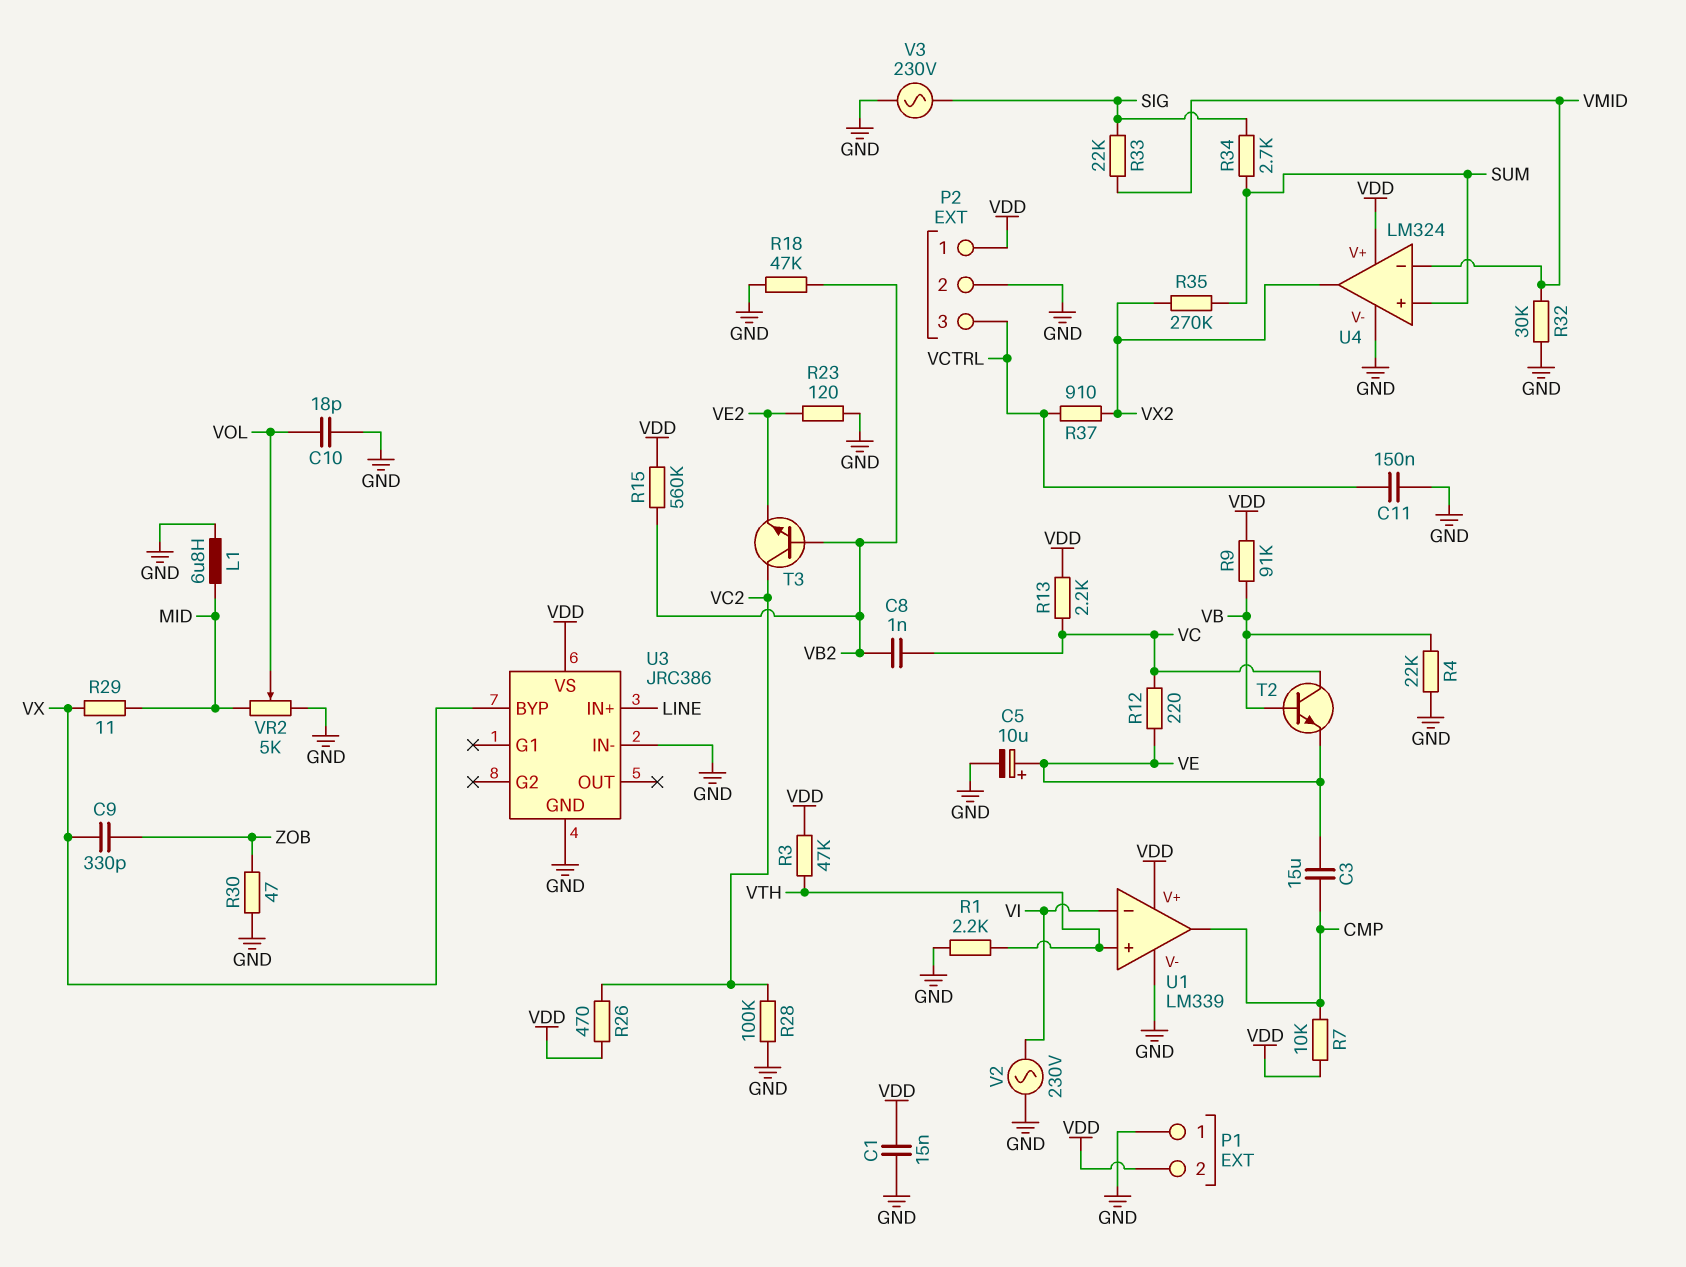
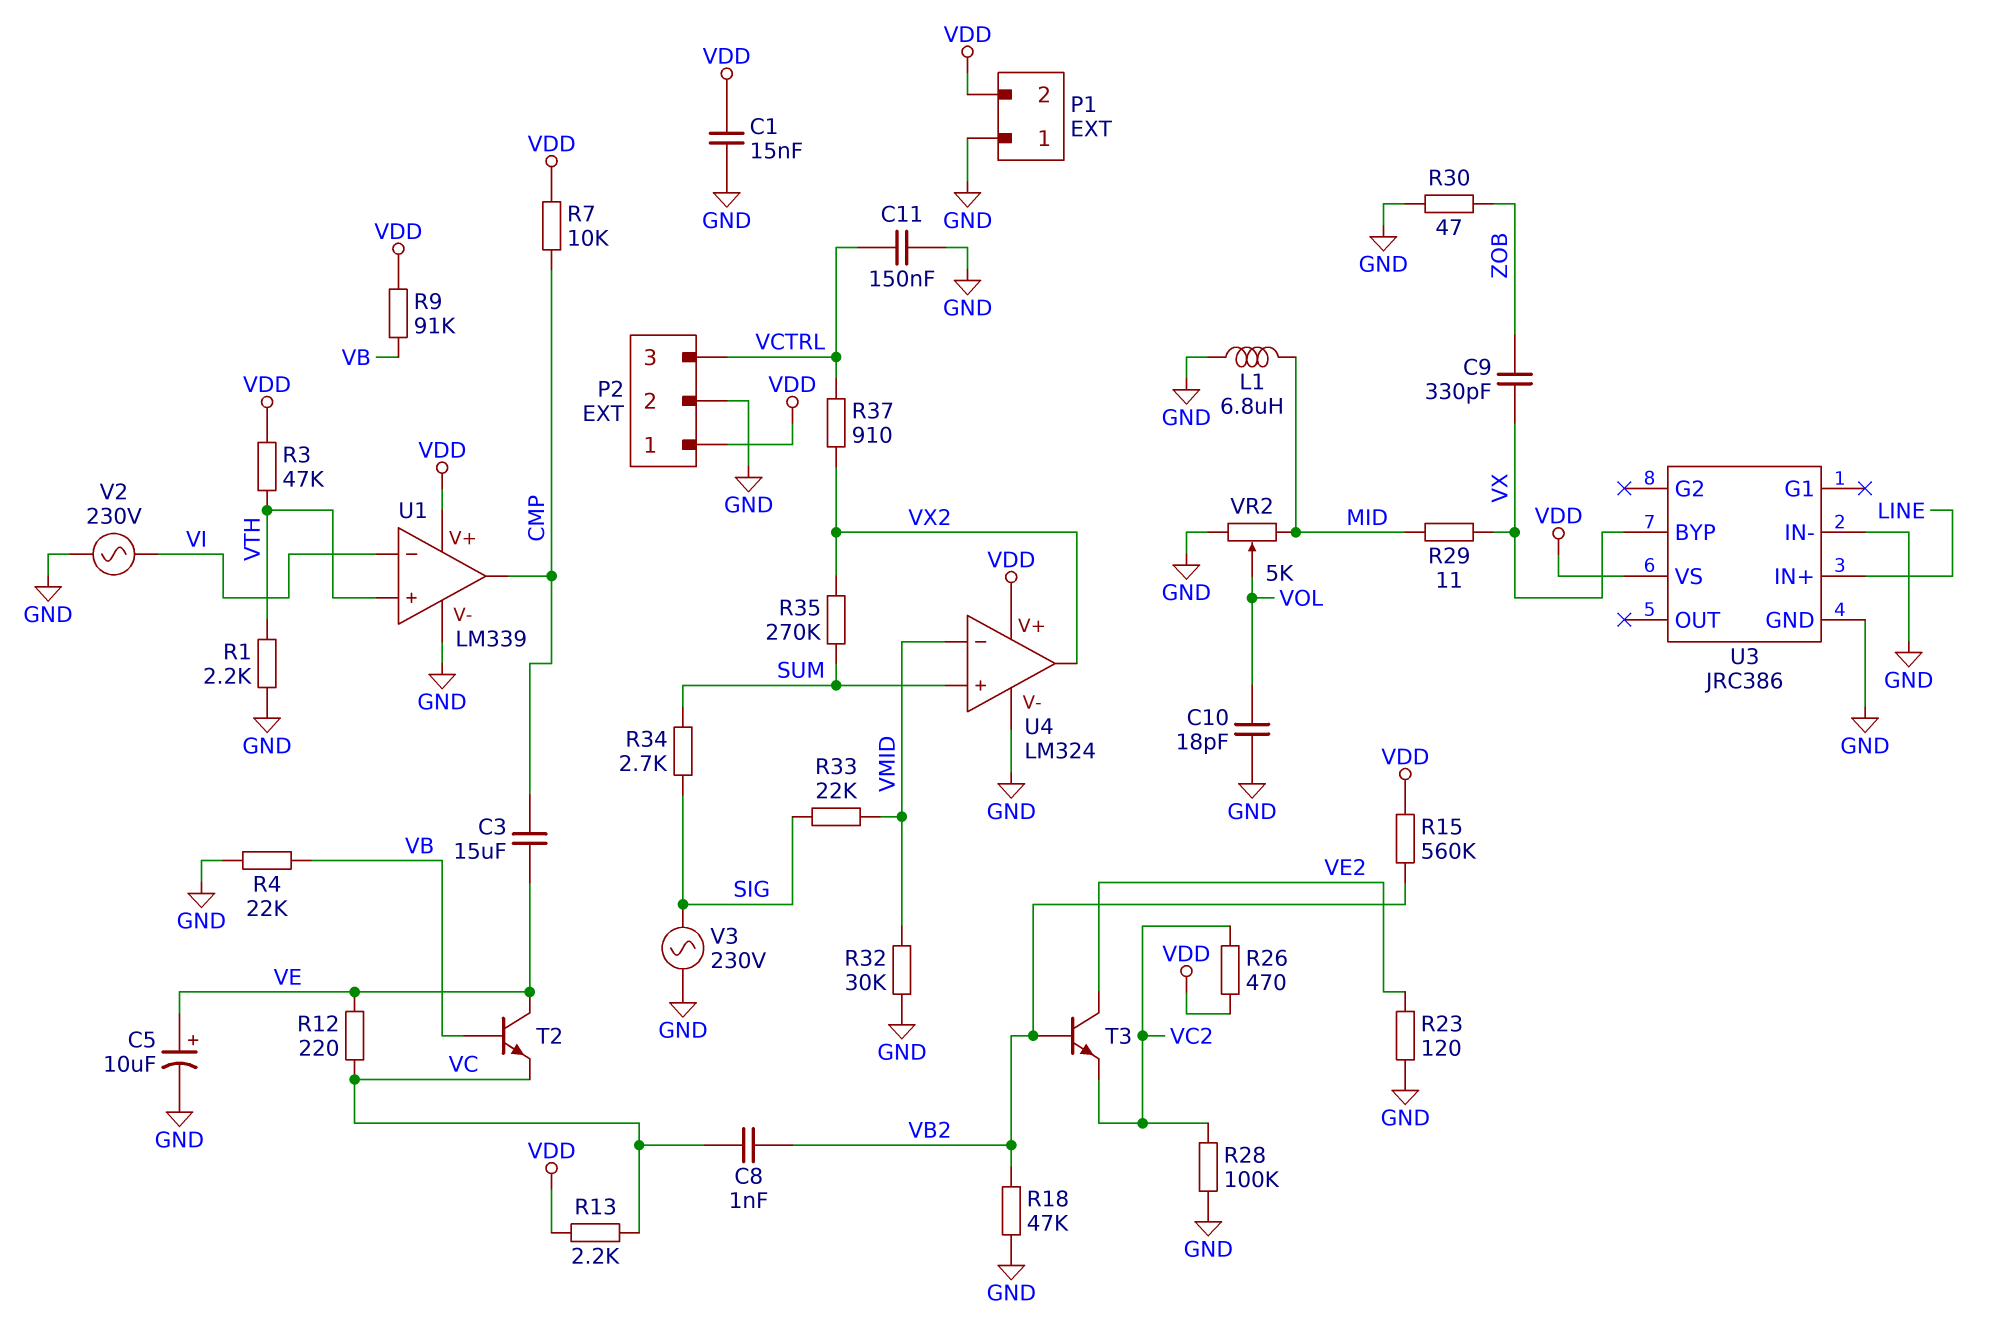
T2: NPN (B VB, C VC, E VE) -> NPN (B VB, C VE, E VC)
T3: NPN (B VB2, C VC2, E VE2) -> NPN (B VB2, C VE2, E VC2)

